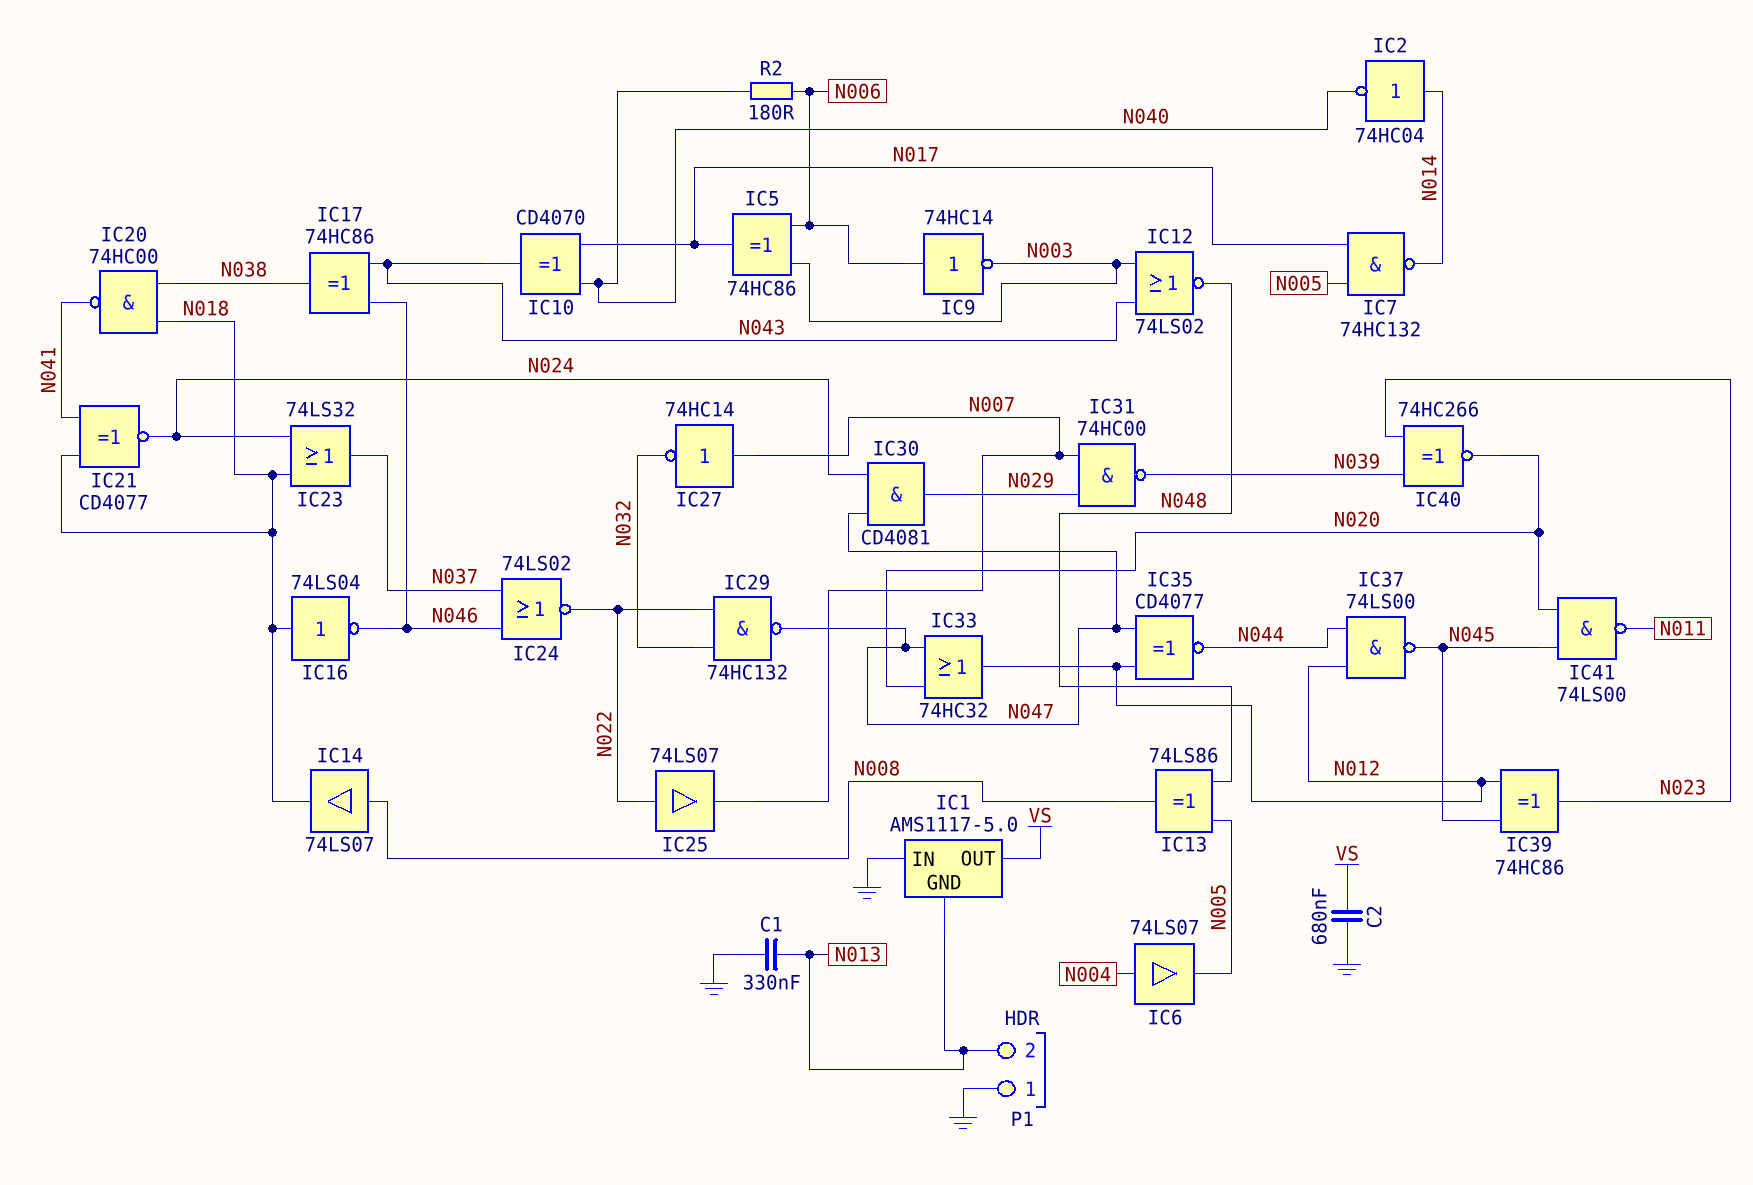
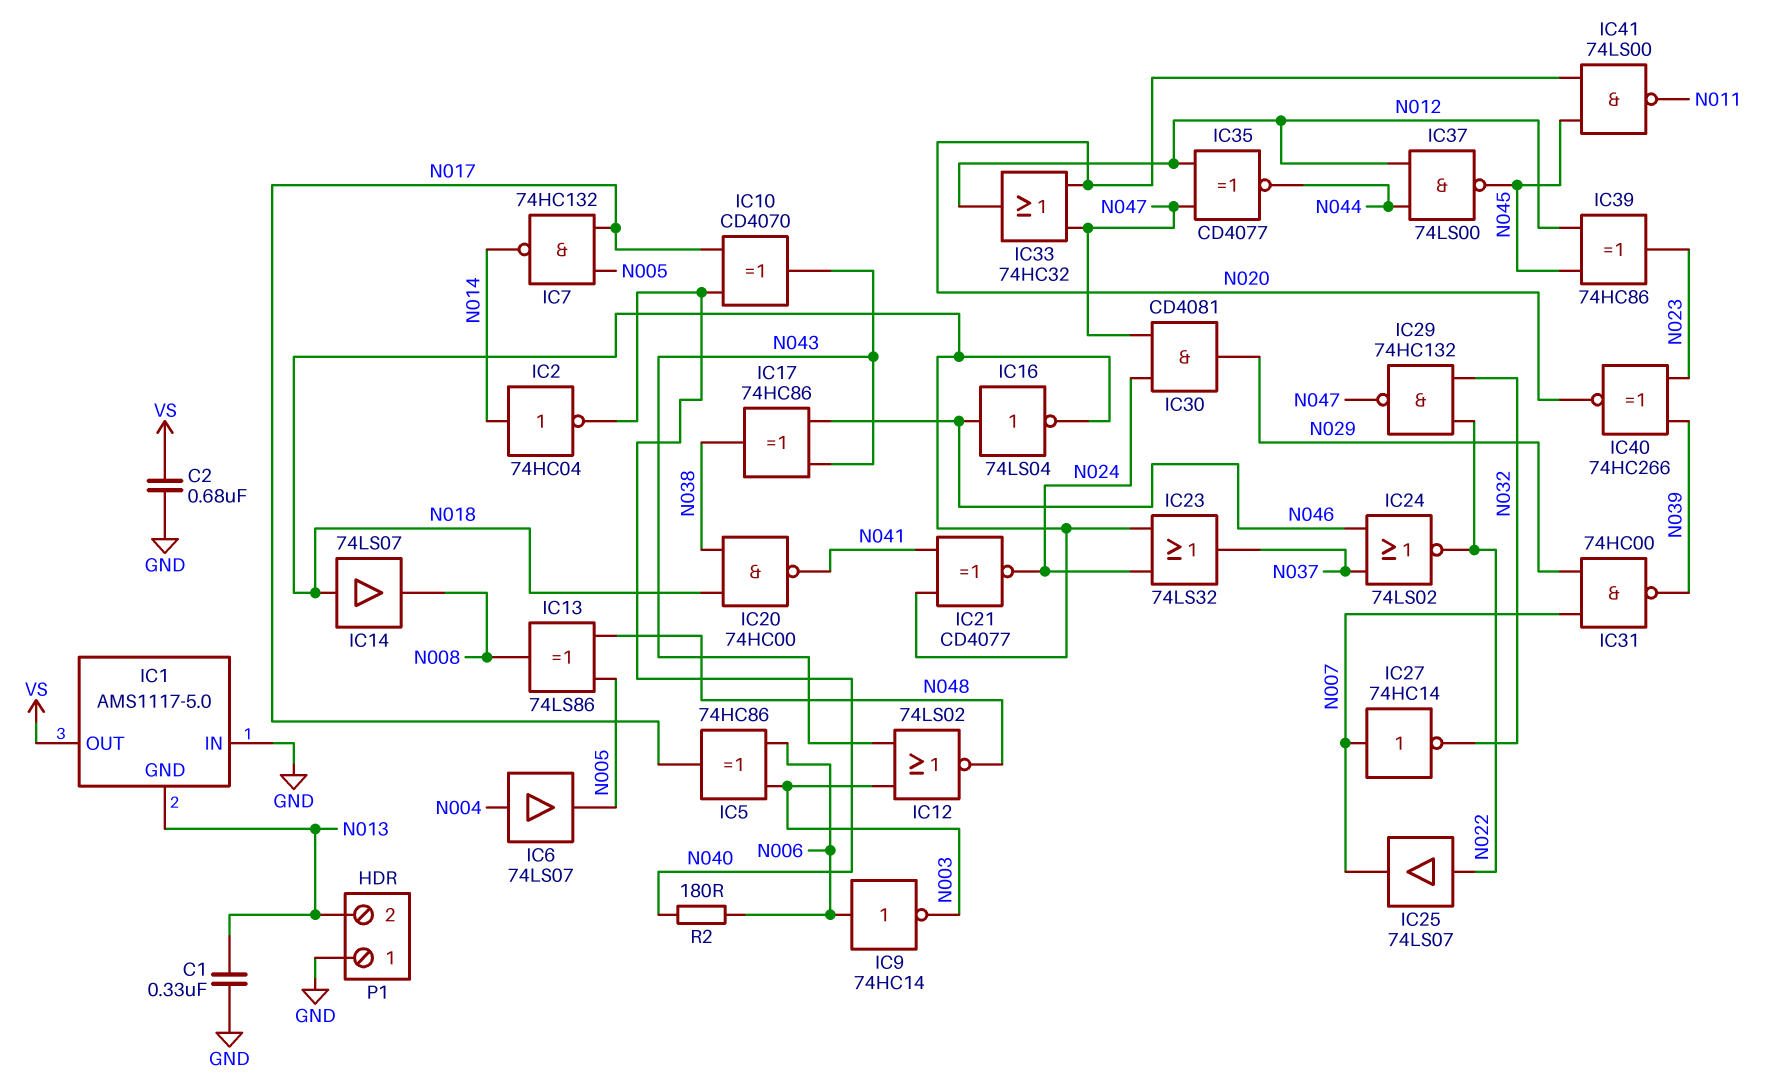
IC14: buffer 74LS07 (in N008, out N018) -> buffer 74LS07 (in N018, out N008)
IC16: NOT 74LS04 (in N018, out N046) -> NOT 74LS04 (in N046, out N018)

